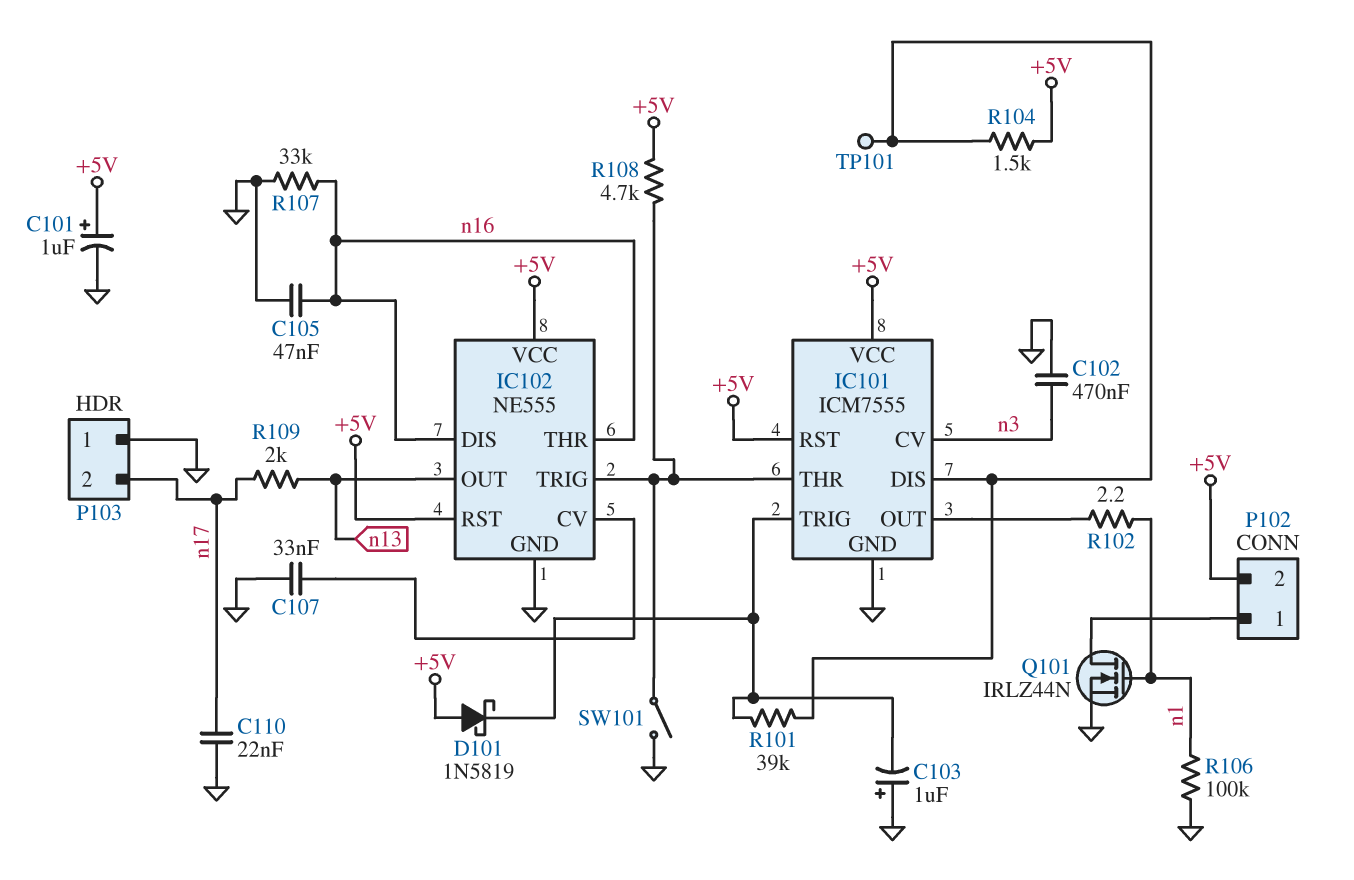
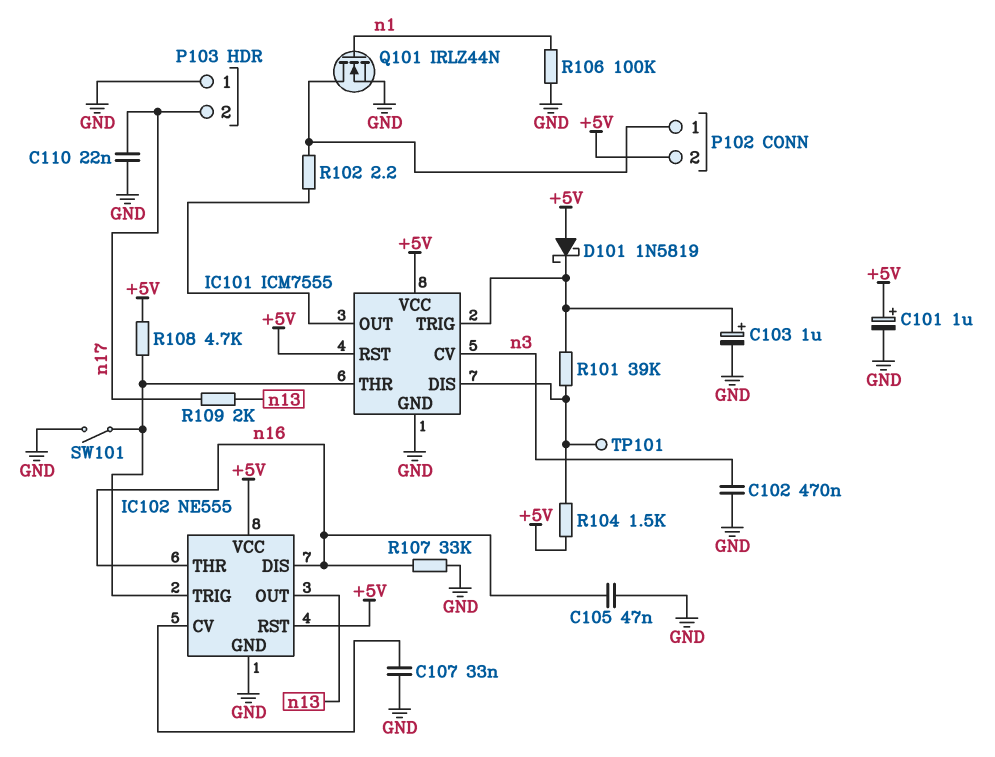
C103: 1uF (plus GND, minus IC101/TRIG) -> 1uF (plus IC101/TRIG, minus GND)
R102: 2.2 (IC101/OUT, n1) -> 2.2 (IC101/OUT, P102/1)

